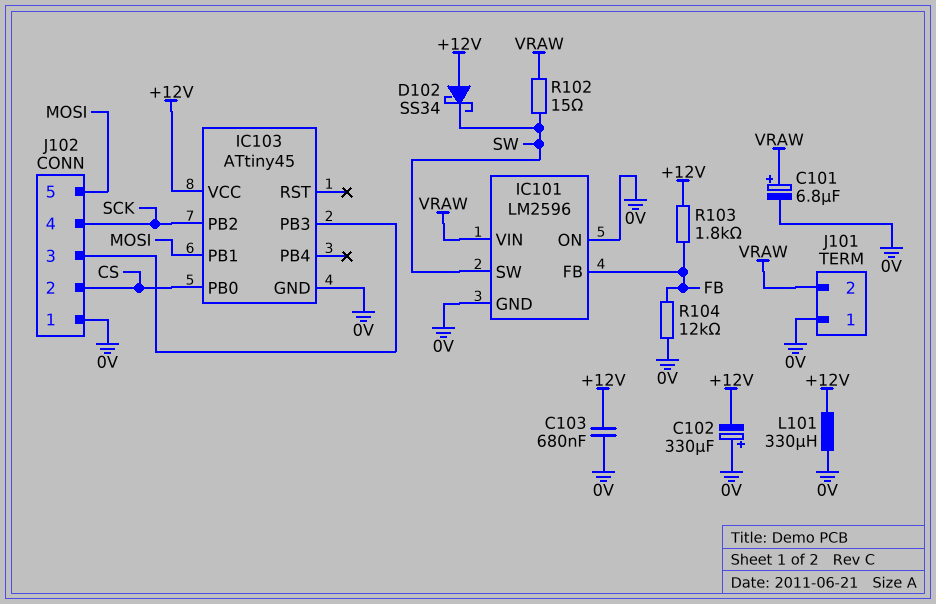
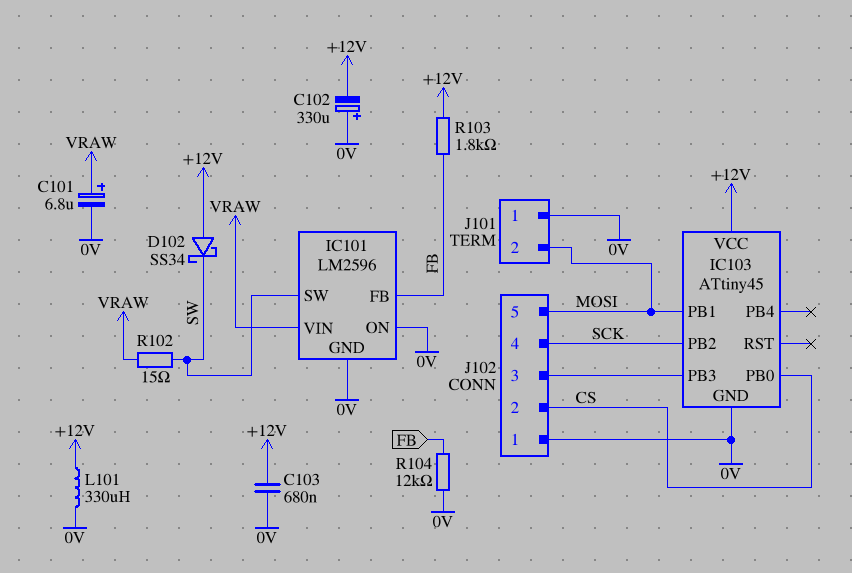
J101 pin 2: VRAW -> MOSI

